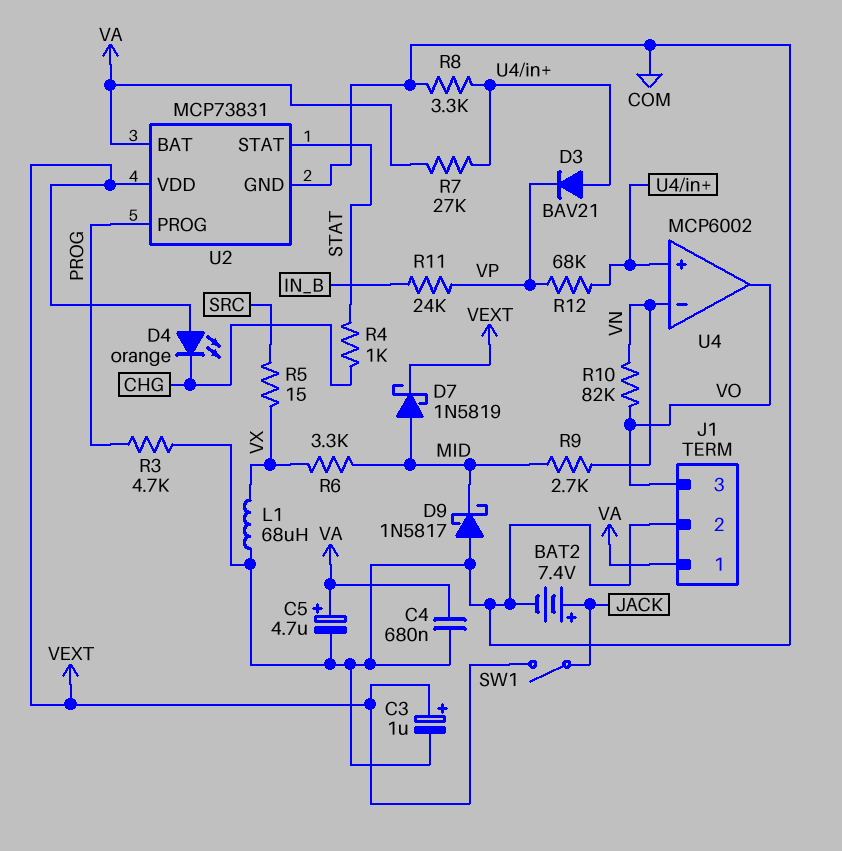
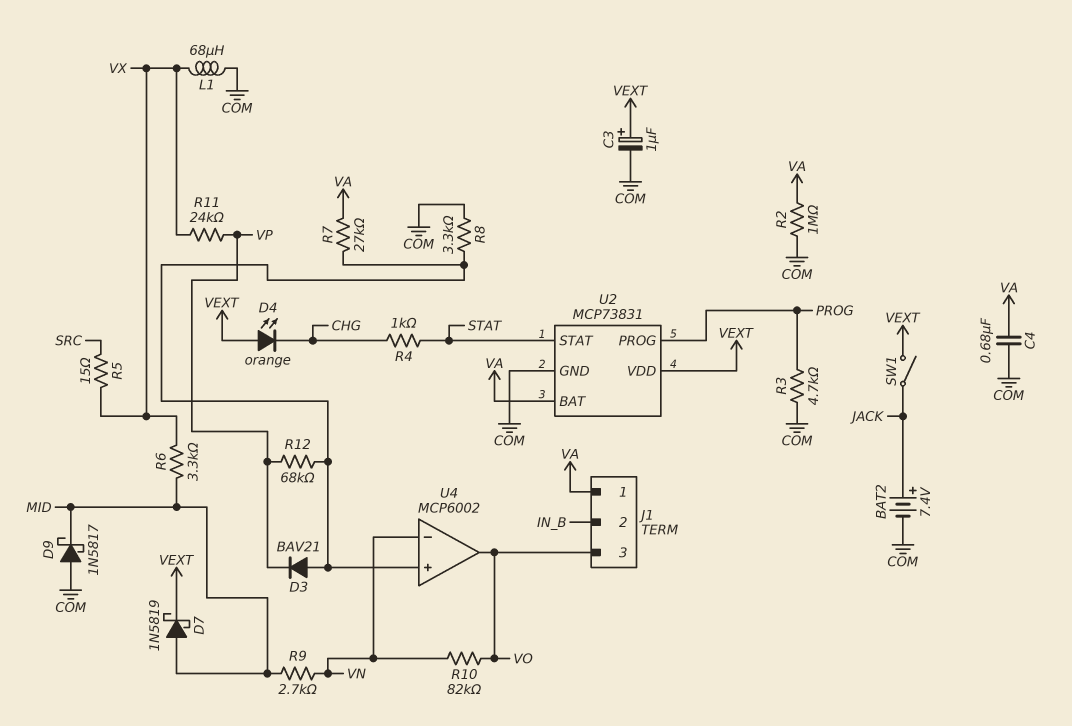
C5: 4.7uF (plus VA, minus COM) -> none
J1 pin 2: COM -> IN_B
R2: none -> 1M (COM, VA)
R11: 24k (IN_B, VP) -> 24k (VP, VX)

